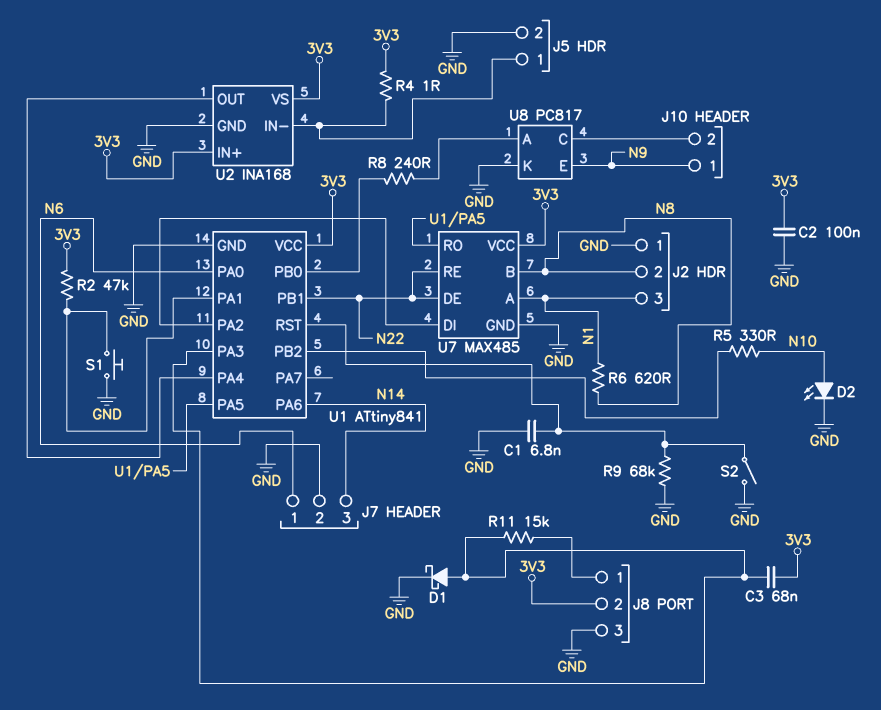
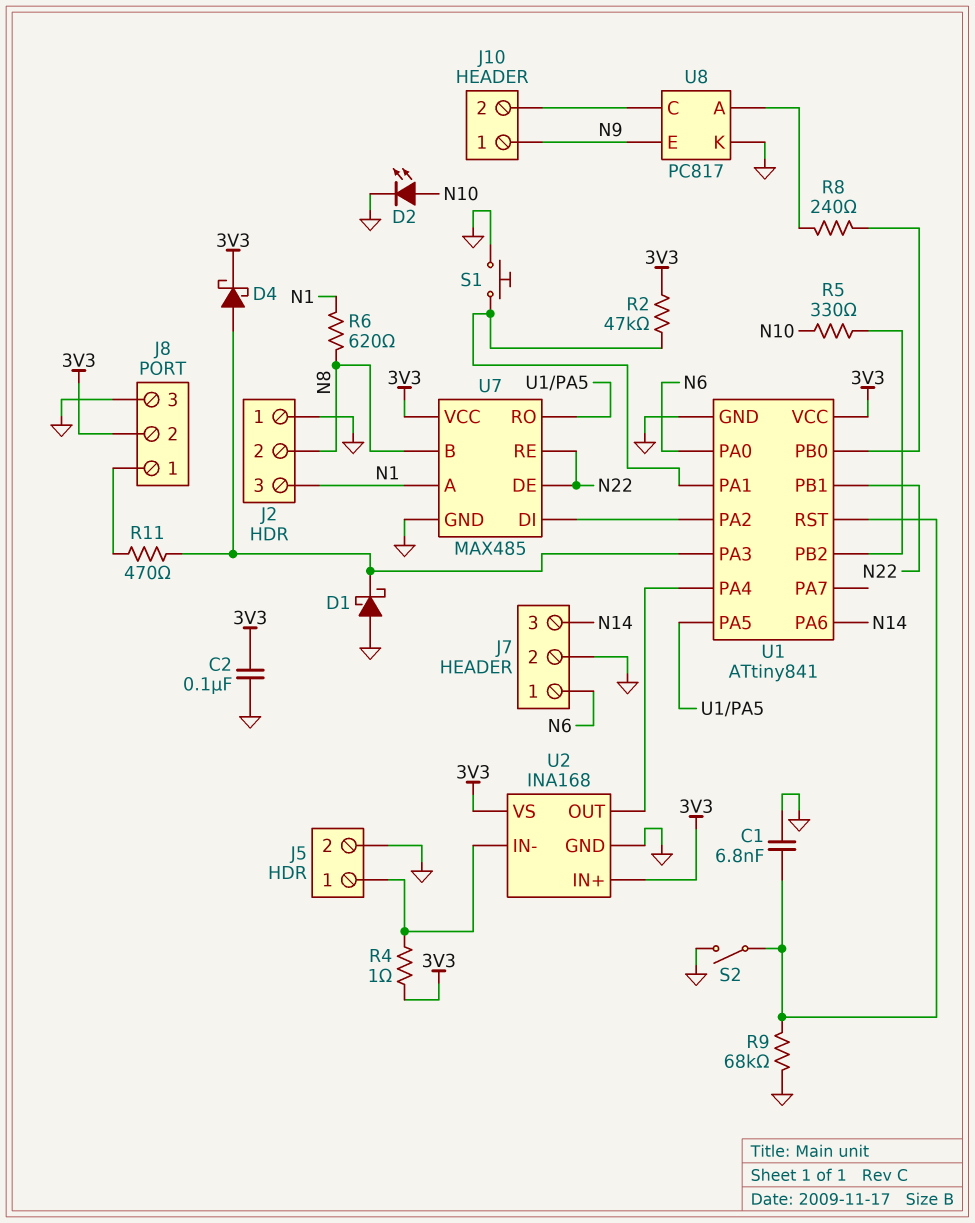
C3: 68nF (3V3, U1/PA3) -> none
D1: schottky (A U1/PA3, K GND) -> schottky (A GND, K U1/PA3)
D4: none -> schottky (A U1/PA3, K 3V3)
R11: 15k (J8/1, U1/PA3) -> 470 (J8/1, U1/PA3)

